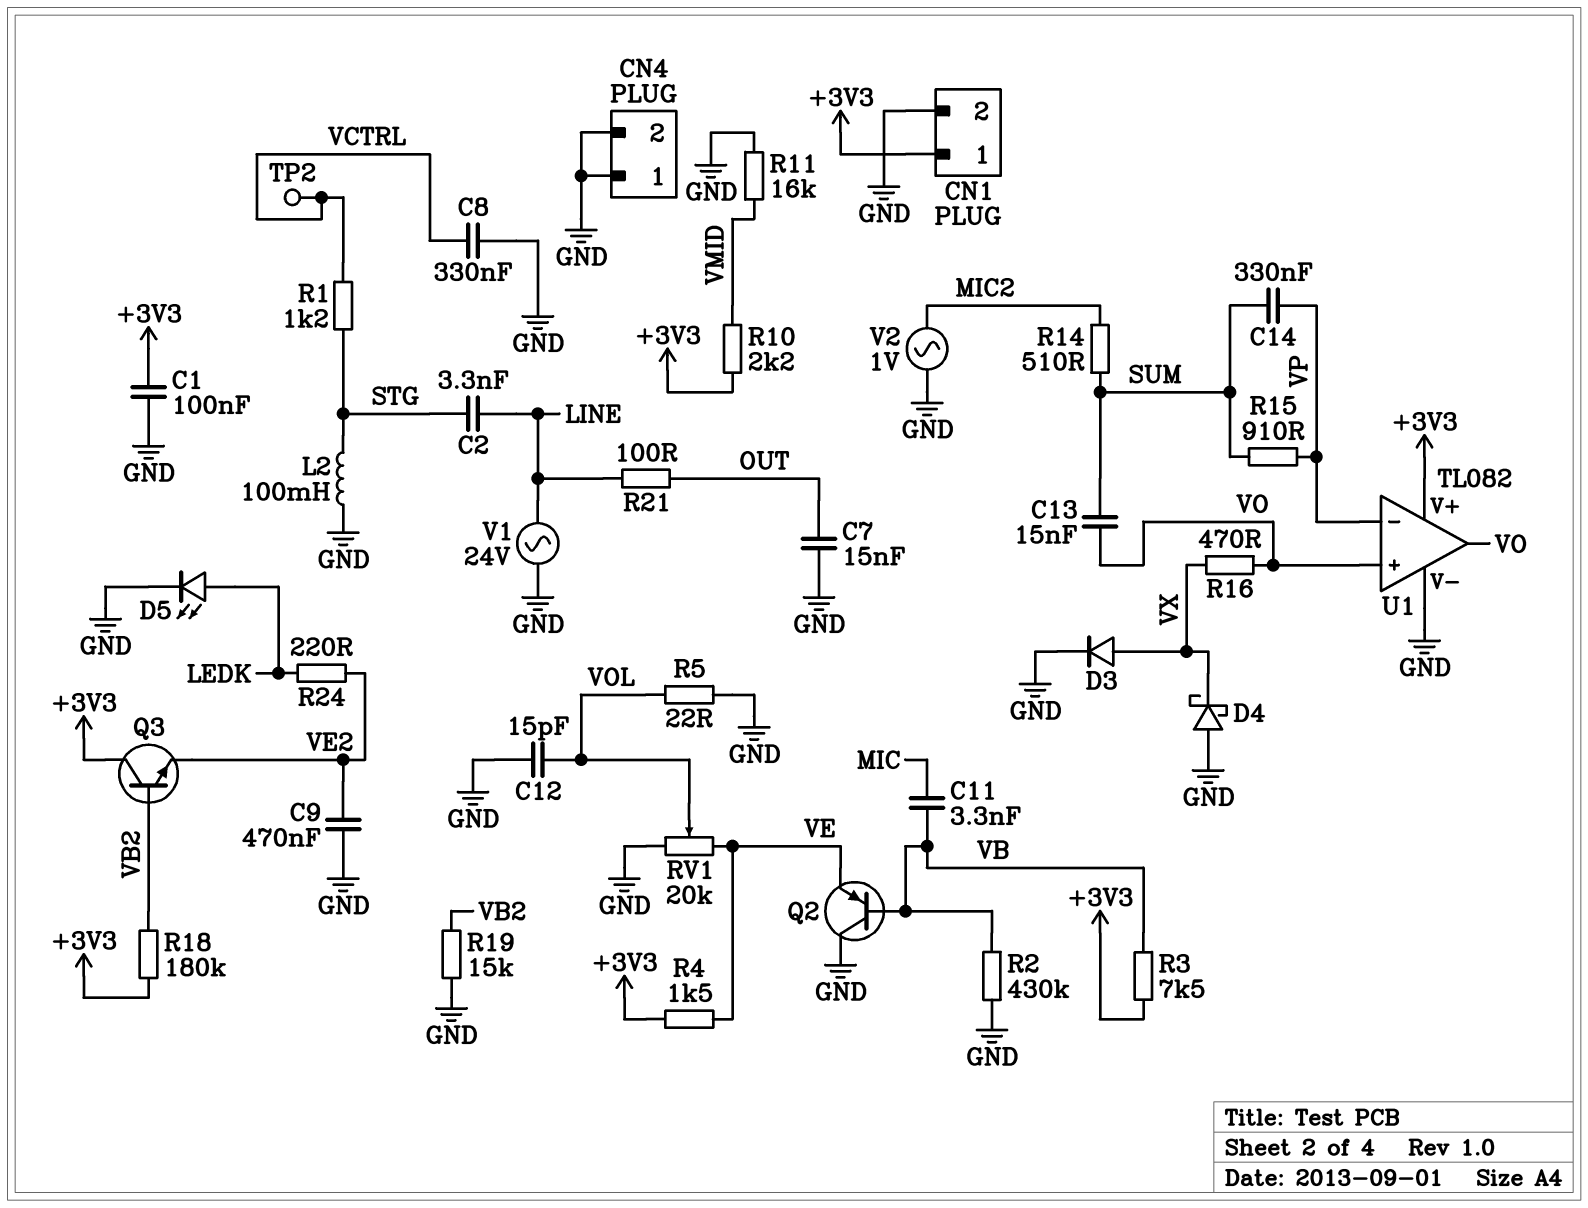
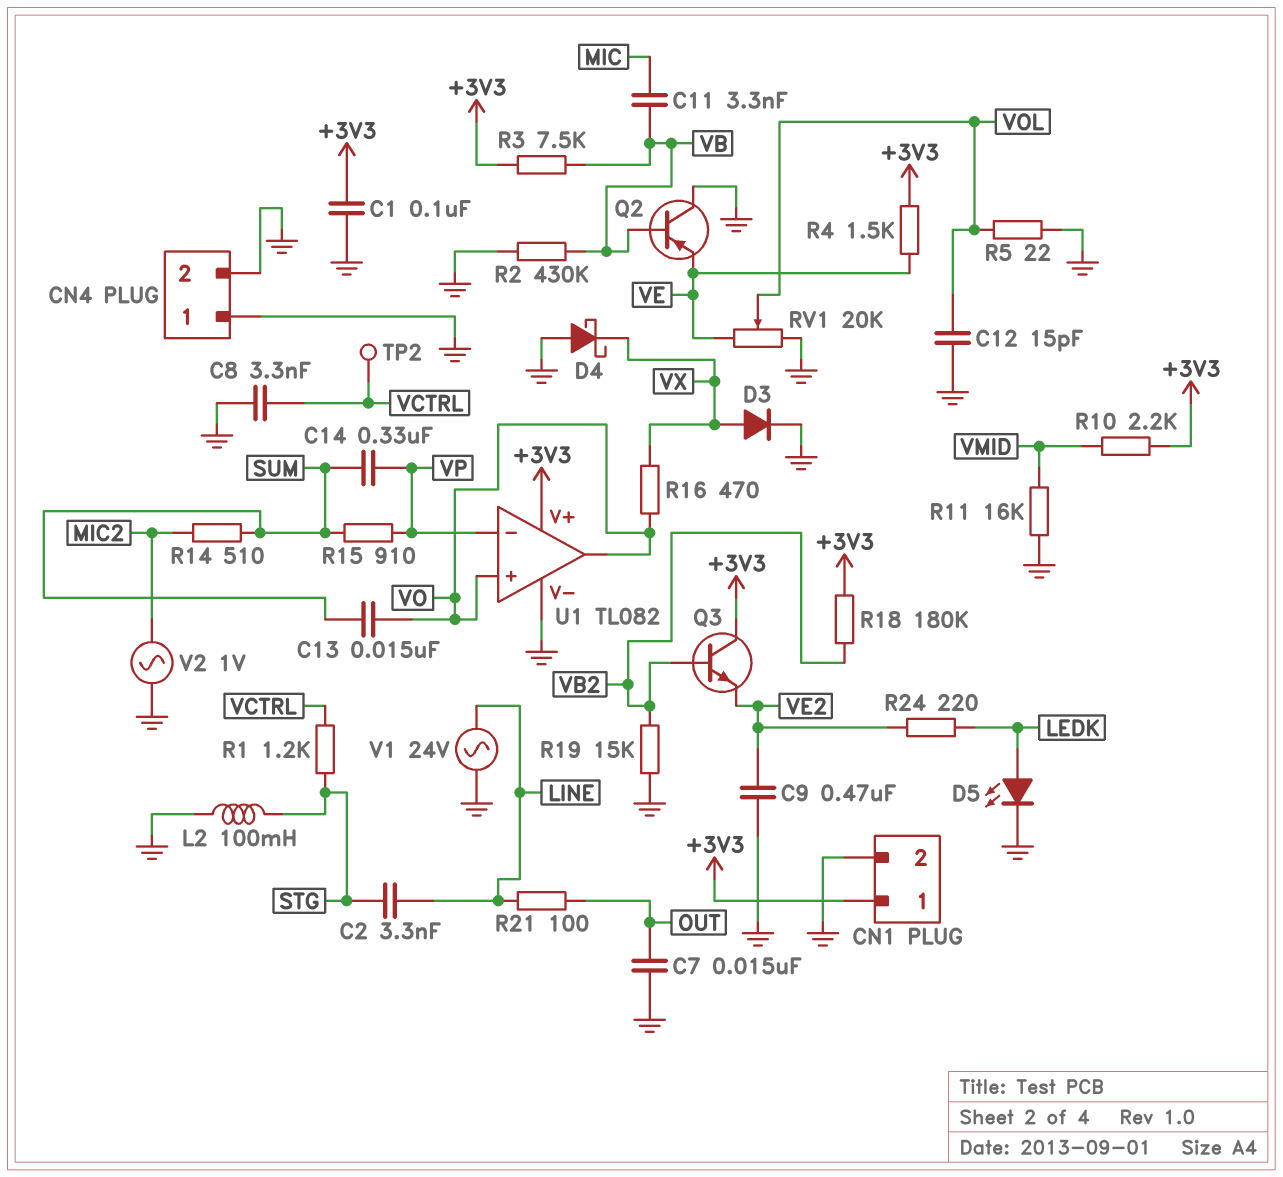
C8: 330nF (GND, VCTRL) -> 3.3nF (GND, VCTRL)

